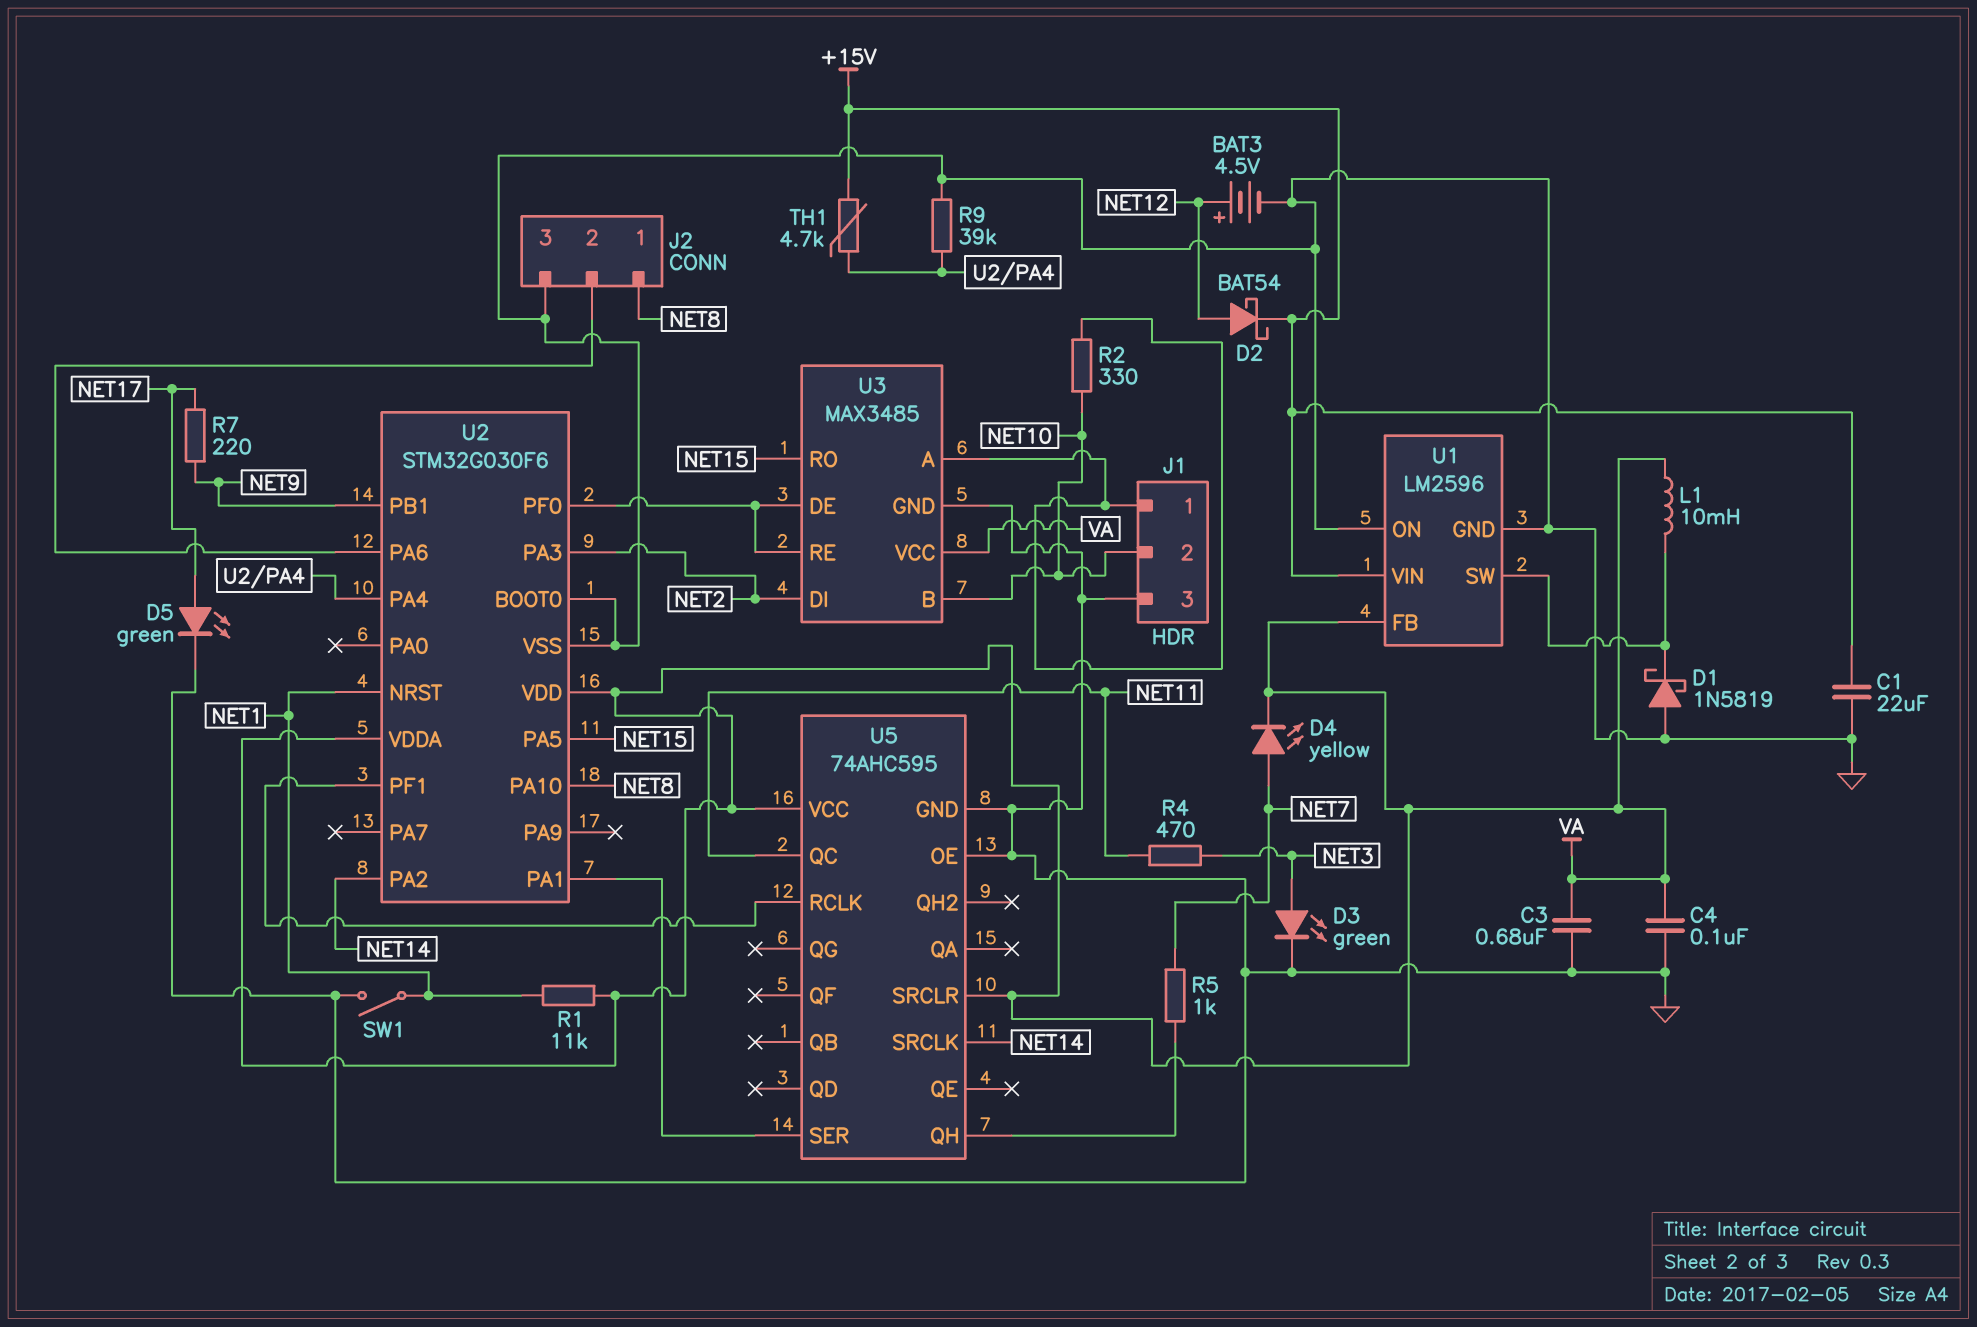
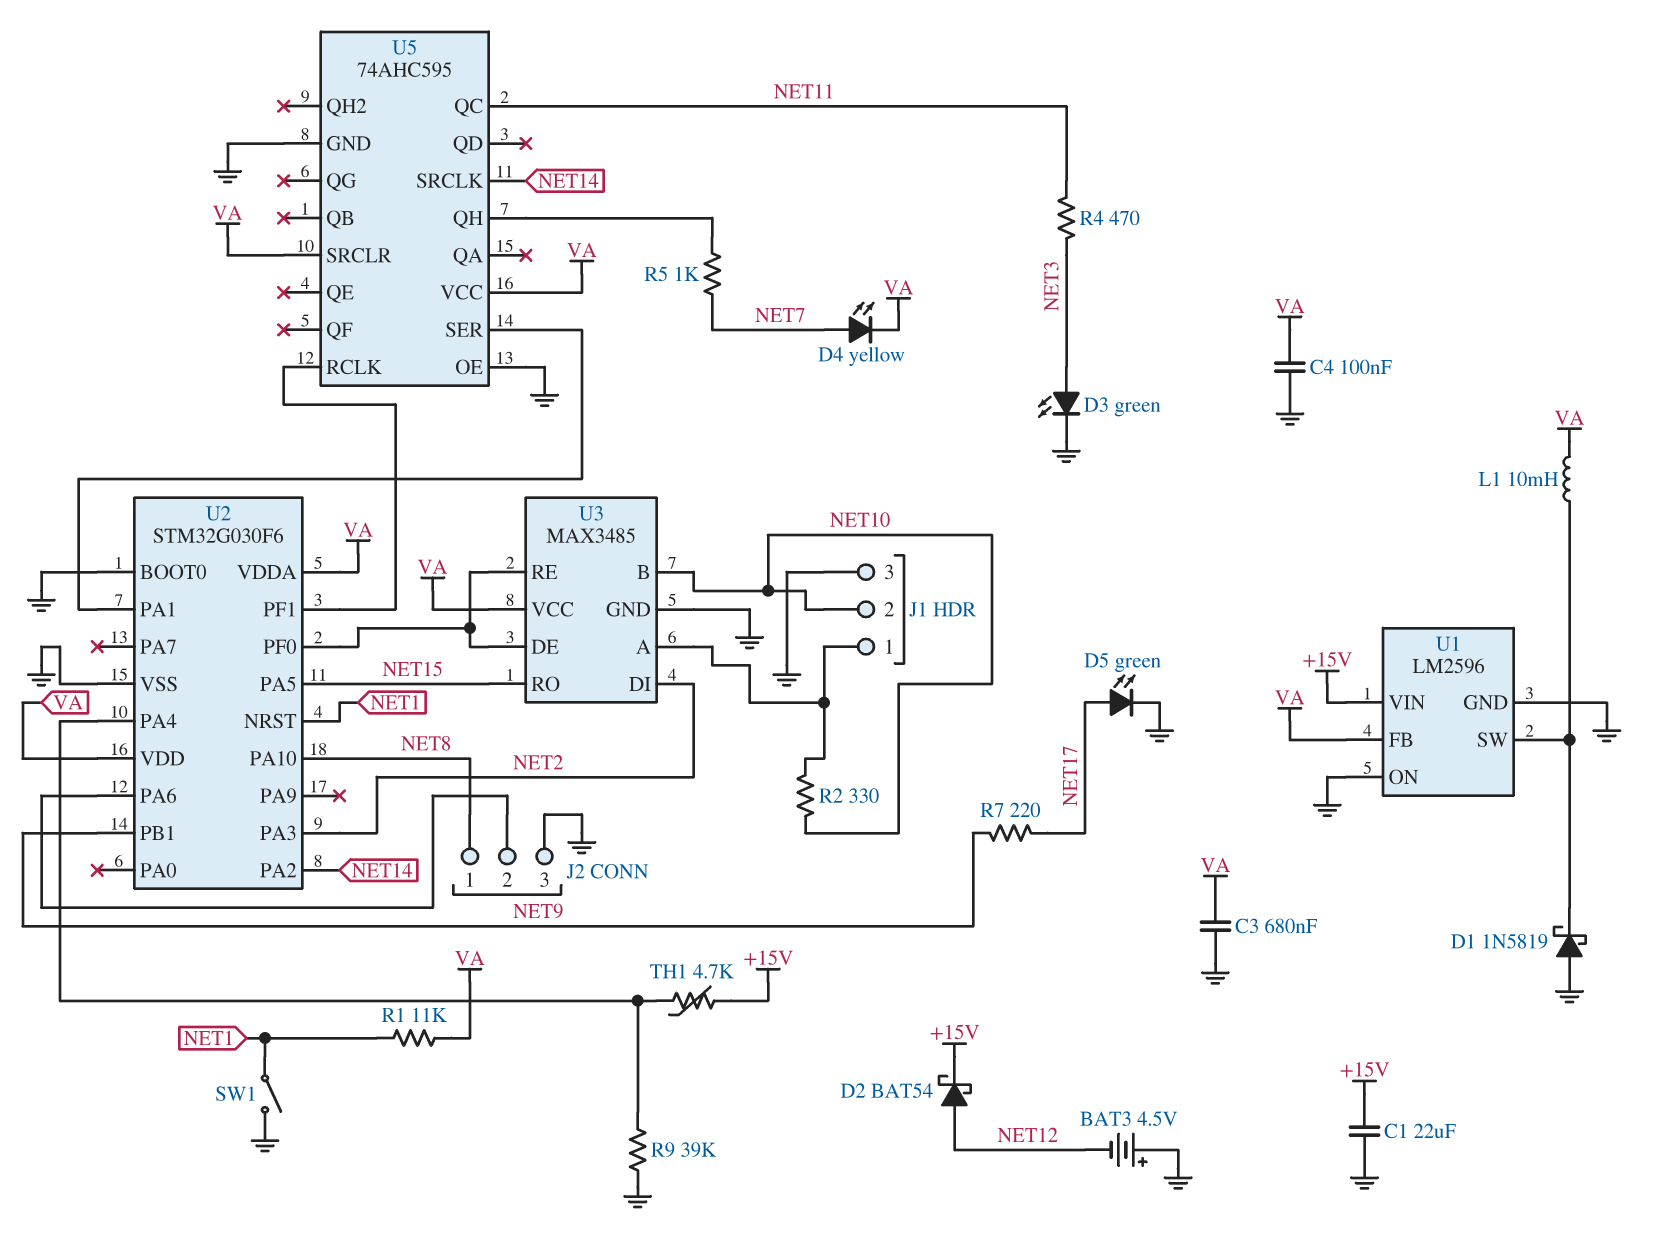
BAT3: 4.5V (plus NET12, minus GND) -> 4.5V (plus GND, minus NET12)

